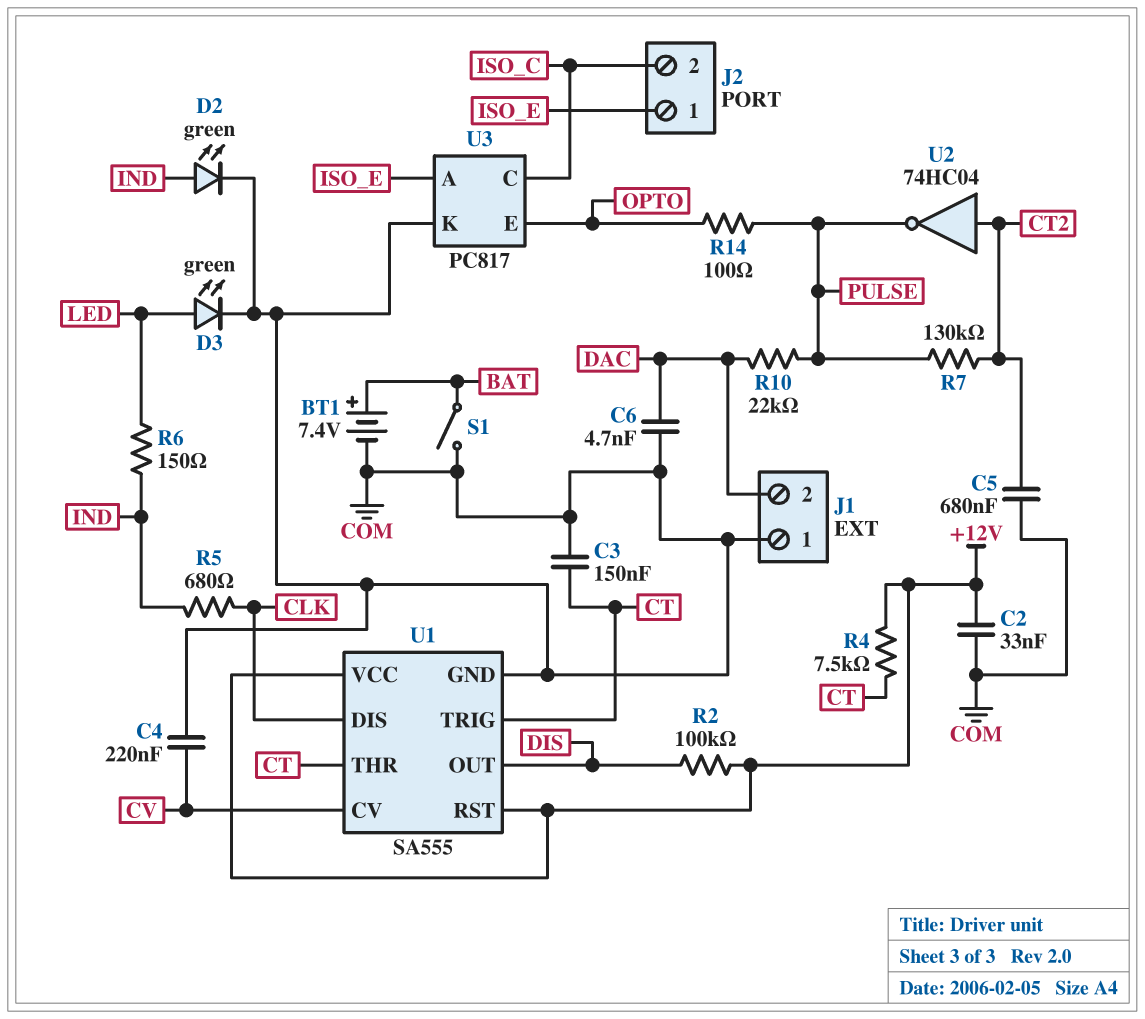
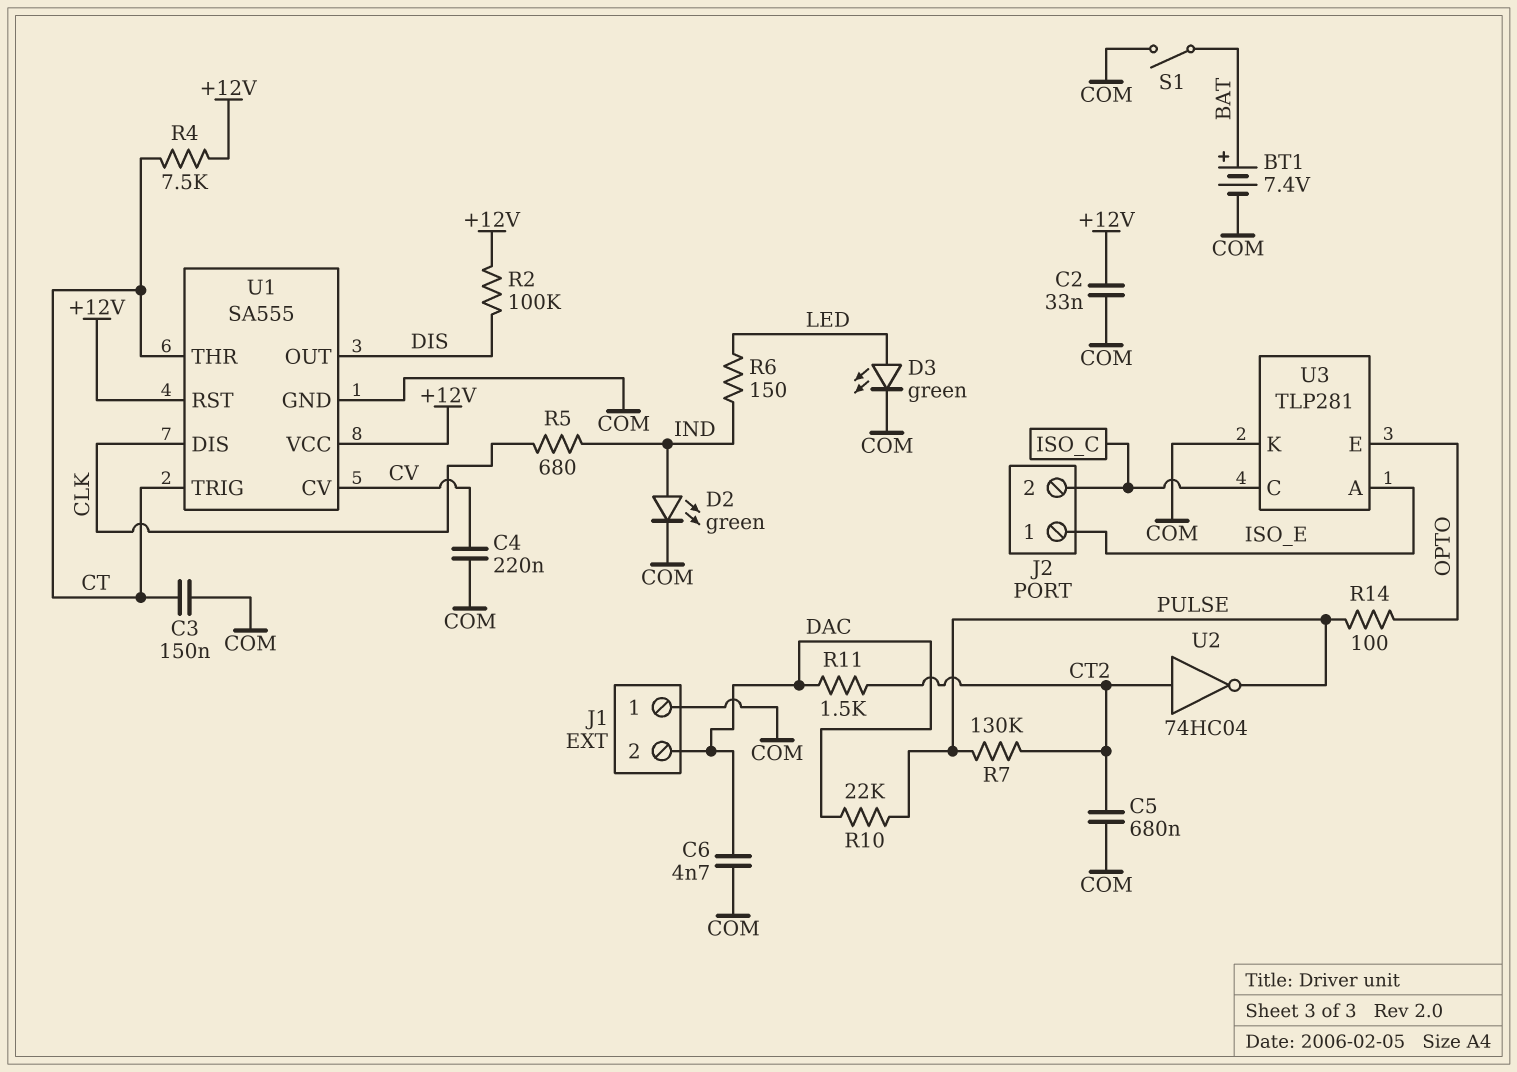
R11: none -> 1.5k (CT2, DAC)
U3: PC817 -> TLP281

